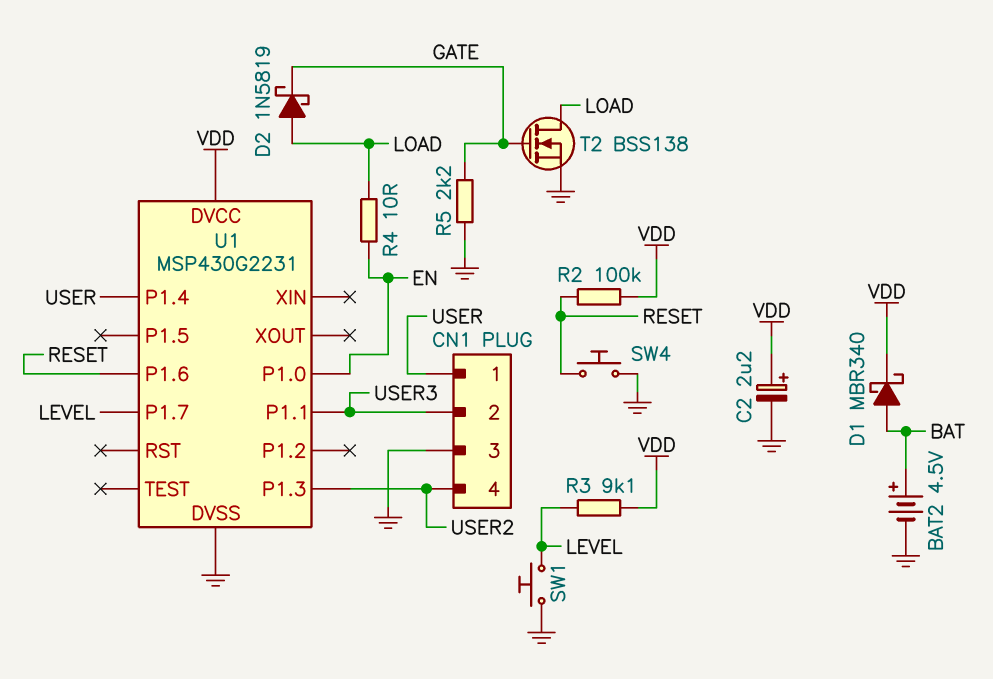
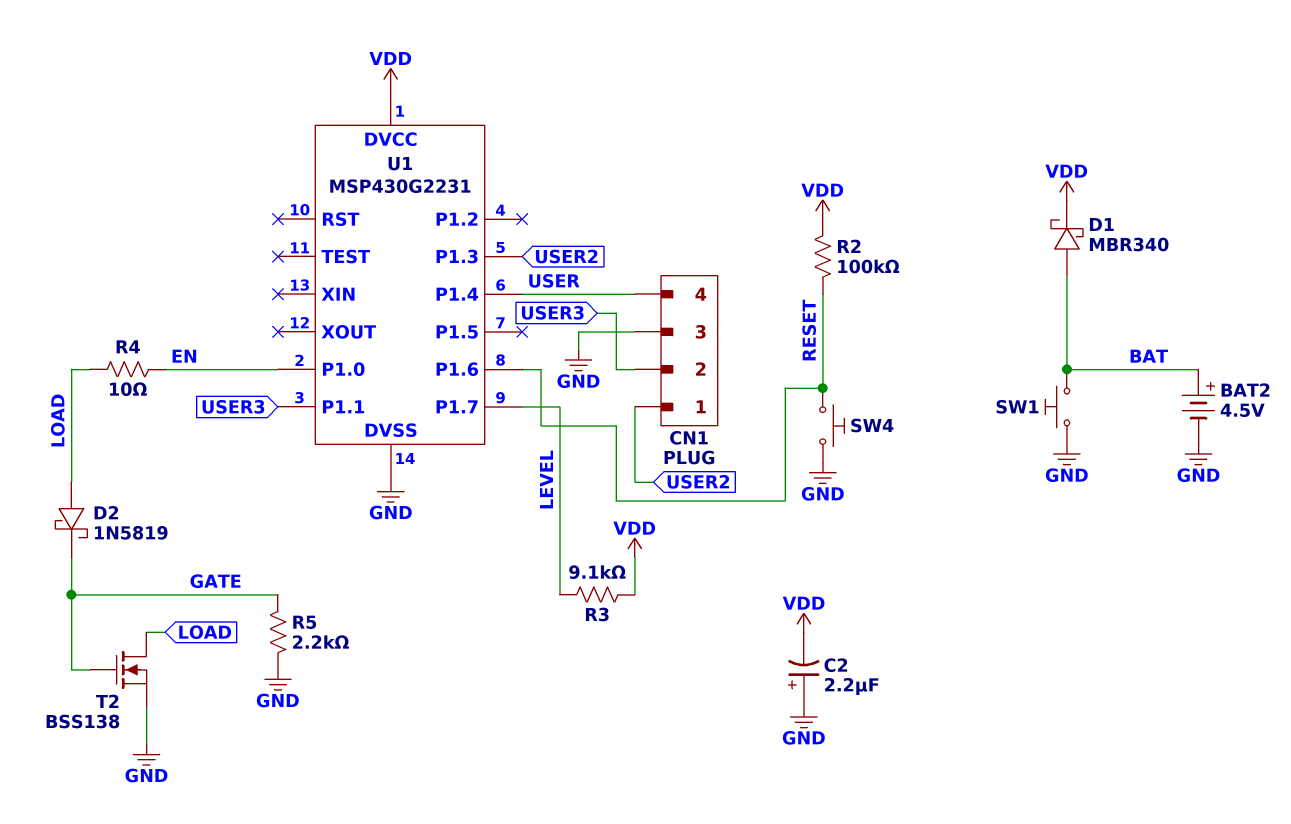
C2: 2.2uF (plus VDD, minus GND) -> 2.2uF (plus GND, minus VDD)
CN1 pin 1: USER -> USER2
CN1 pin 4: USER2 -> USER
SW1: button (GND, LEVEL) -> button (BAT, GND)

